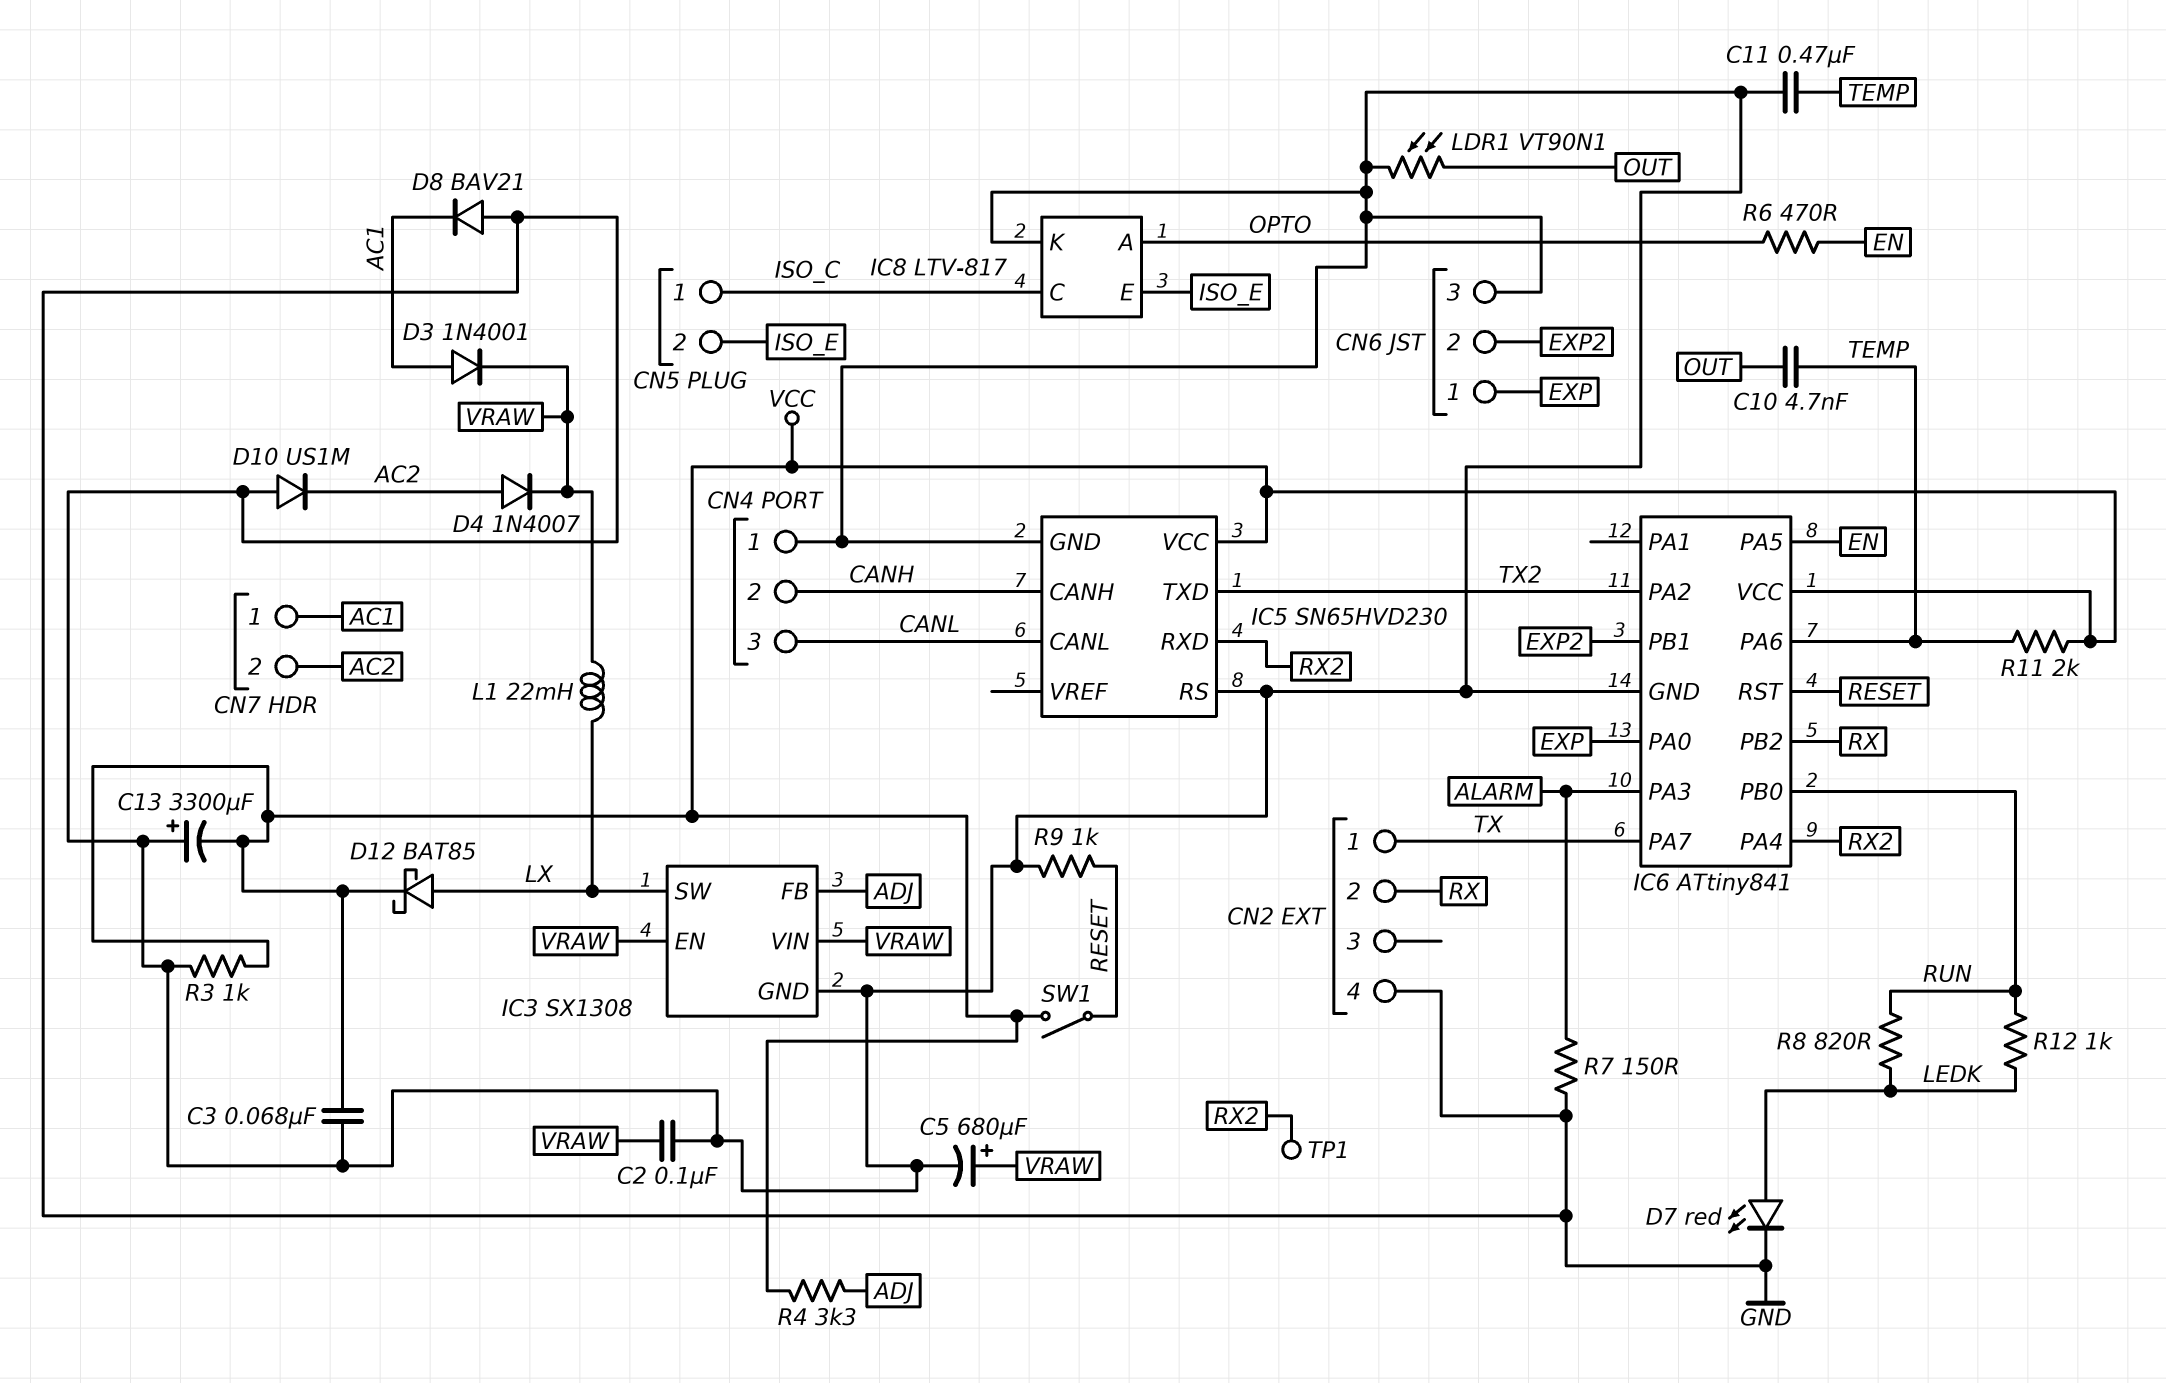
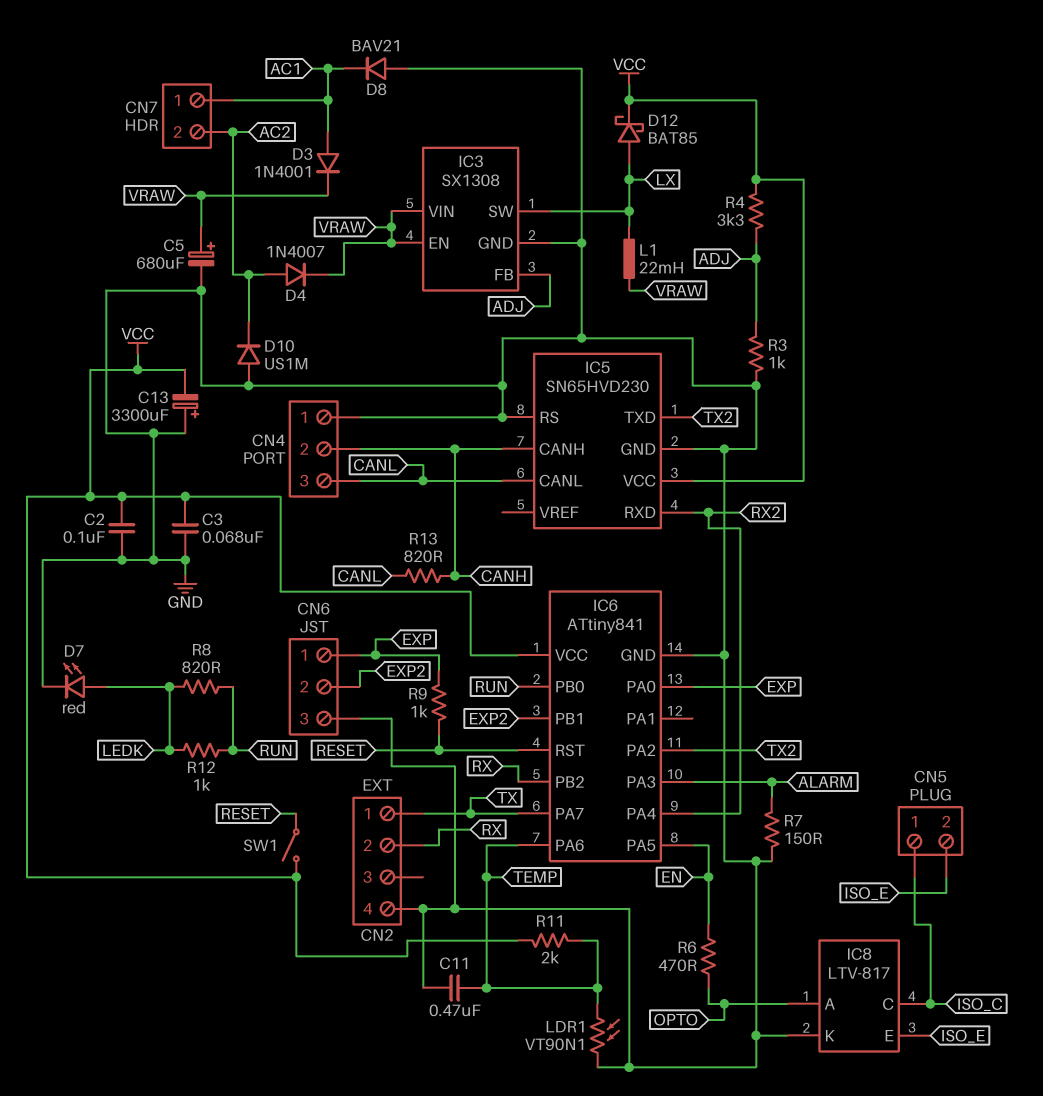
C2: 100nF (GND, VRAW) -> 100nF (GND, VCC)
C10: 4.7nF (OUT, TEMP) -> none
LDR1: VT90N1 (GND, OUT) -> VT90N1 (GND, TEMP)
R3: 1k (GND, VCC) -> 1k (ADJ, GND)
R9: 1k (GND, RESET) -> 1k (EXP, RESET)
R13: none -> 820 (CANH, CANL)
TP1: test point (RX2) -> none

